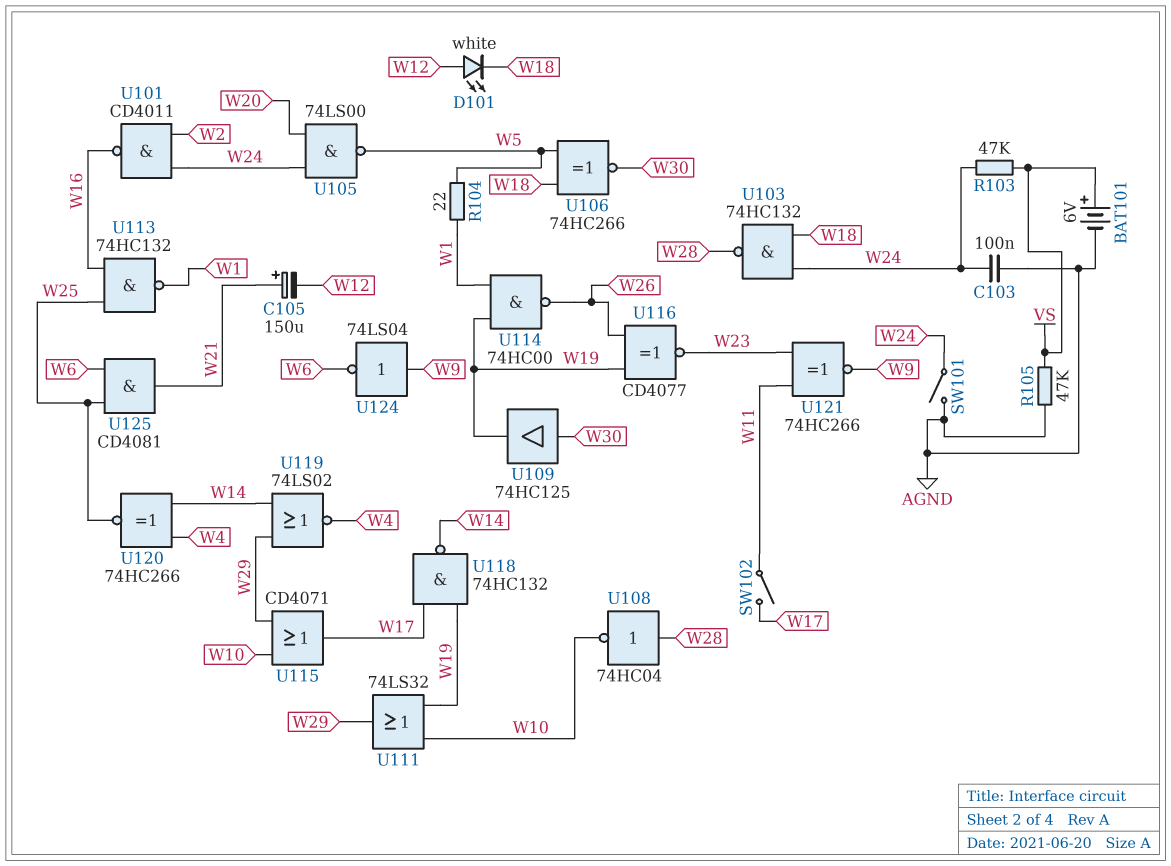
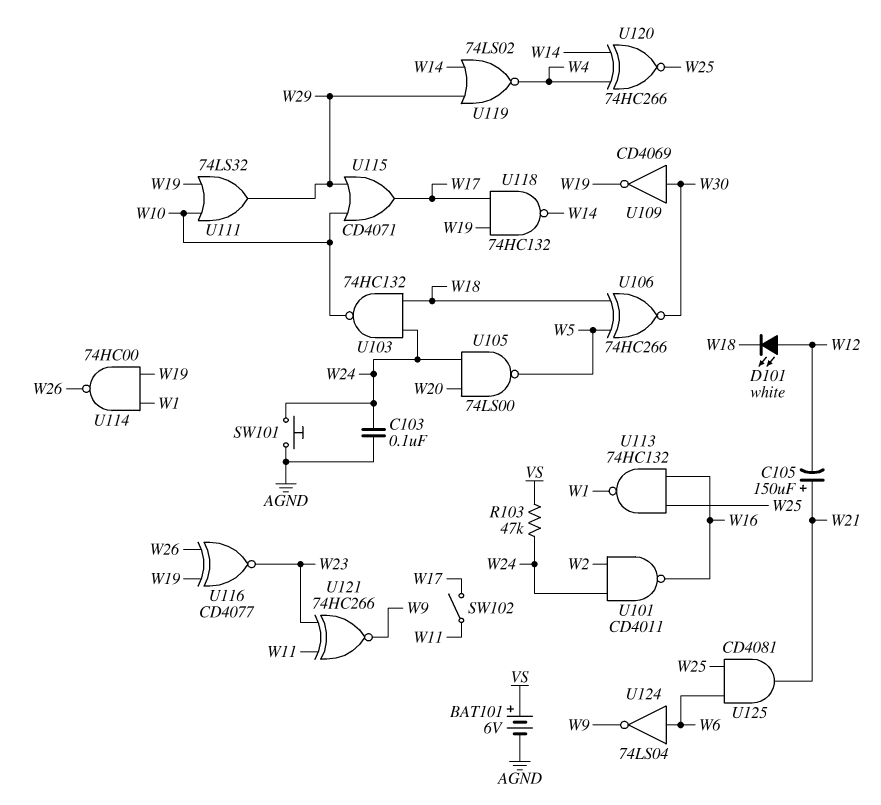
R104: 22 (W1, W5) -> none
R105: 47k (AGND, VS) -> none
SW101: switch (AGND, W24) -> button (AGND, W24)
U103: NAND 74HC132 (in W18, in W24, out W28) -> NAND 74HC132 (in W18, in W24, out W10)
U108: NOT 74HC04 (in W28, out W10) -> none
U109: buffer 74HC125 (in W30, out W19) -> NOT CD4069 (in W30, out W19)
U124: NOT 74LS04 (in W9, out W6) -> NOT 74LS04 (in W6, out W9)

